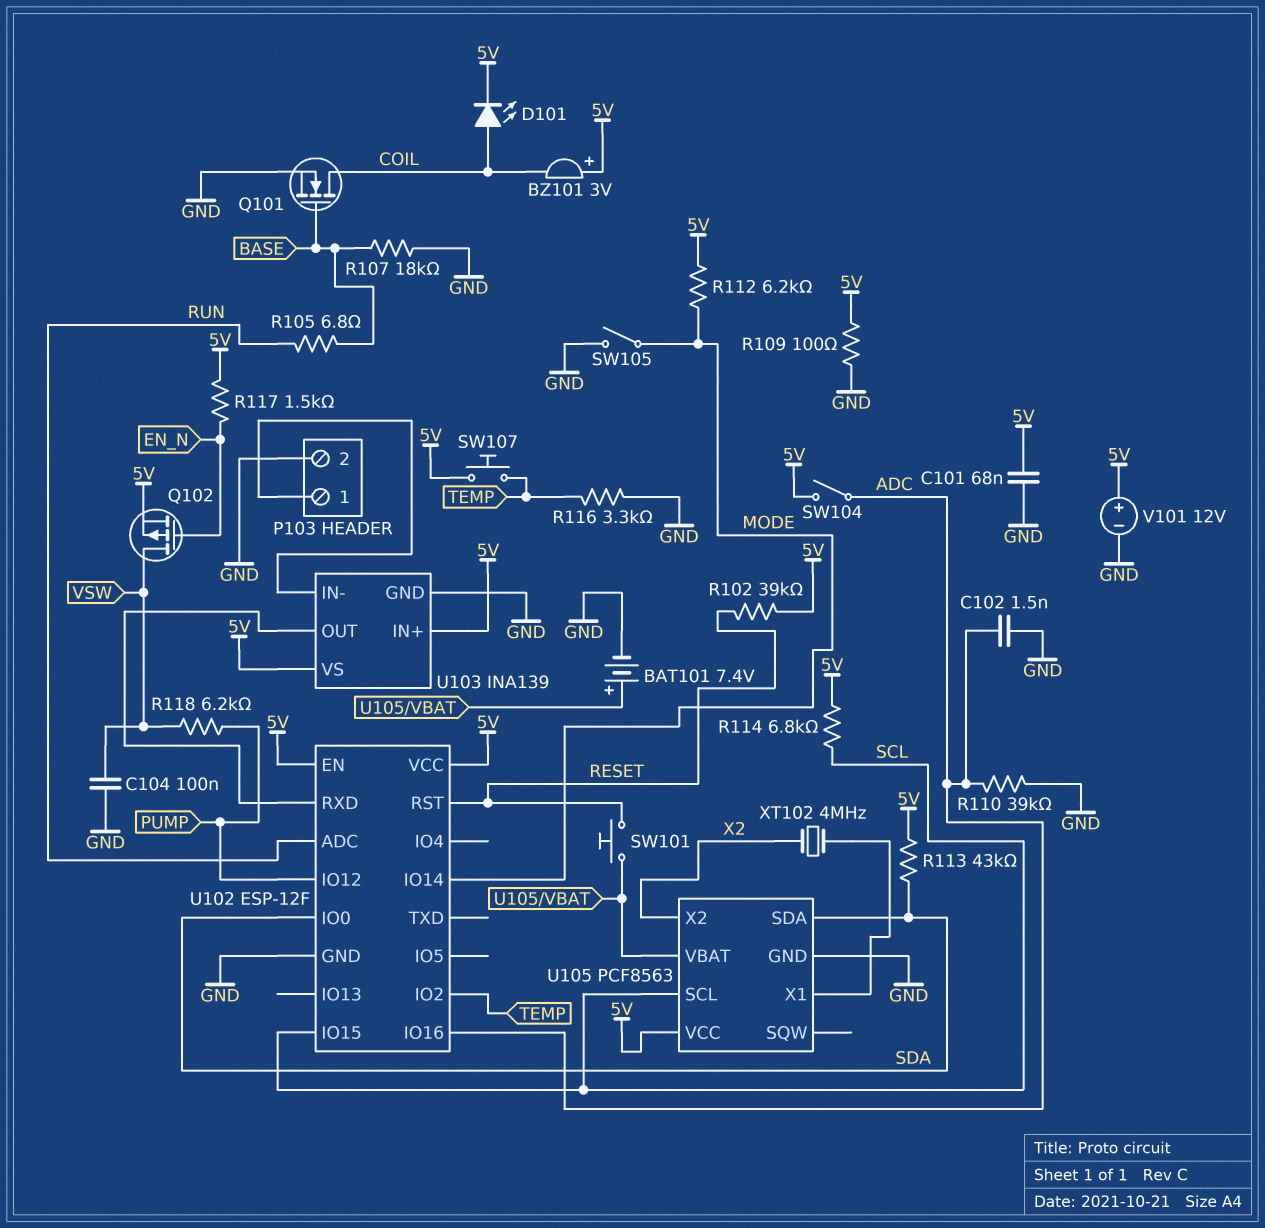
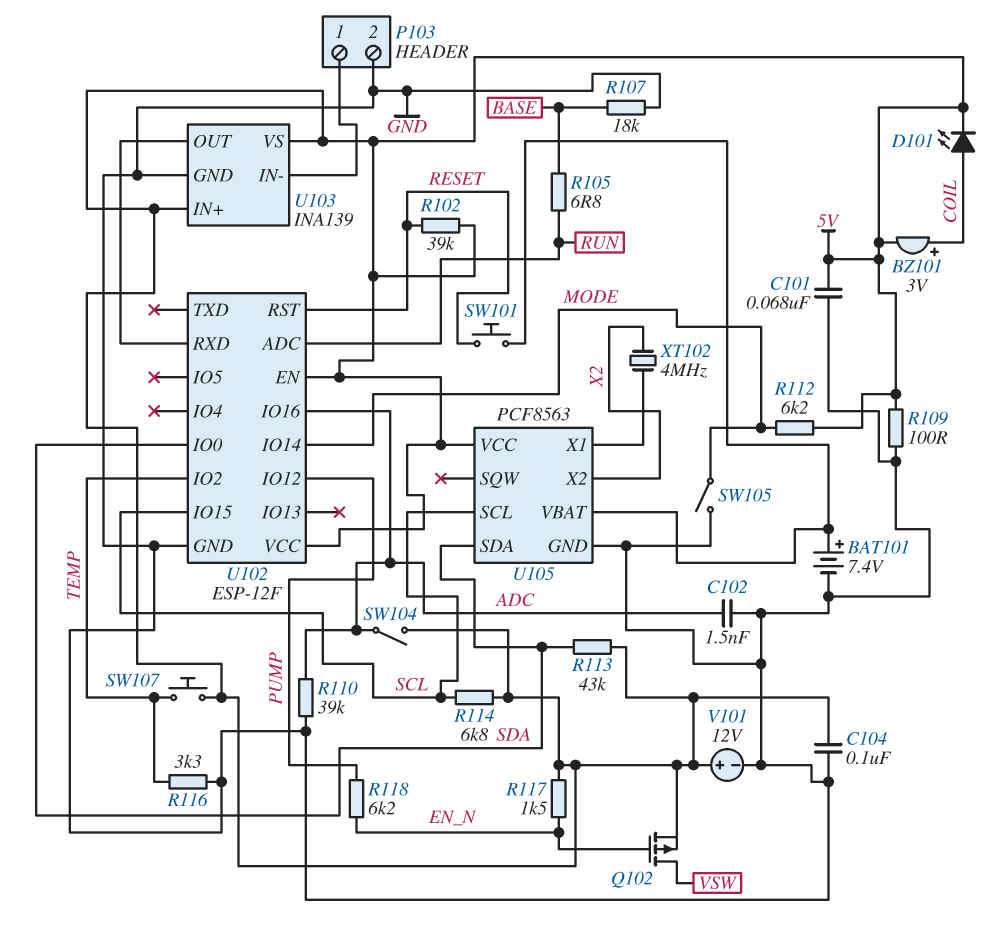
BZ101: buzzer 3V (plus 5V, minus COIL) -> buzzer 3V (plus COIL, minus 5V)
C104: 100nF (GND, VSW) -> 100nF (5V, GND)
Q101: NMOS (G BASE, D COIL, S GND) -> none
R118: 6.2k (PUMP, VSW) -> 6.2k (EN_N, PUMP)

